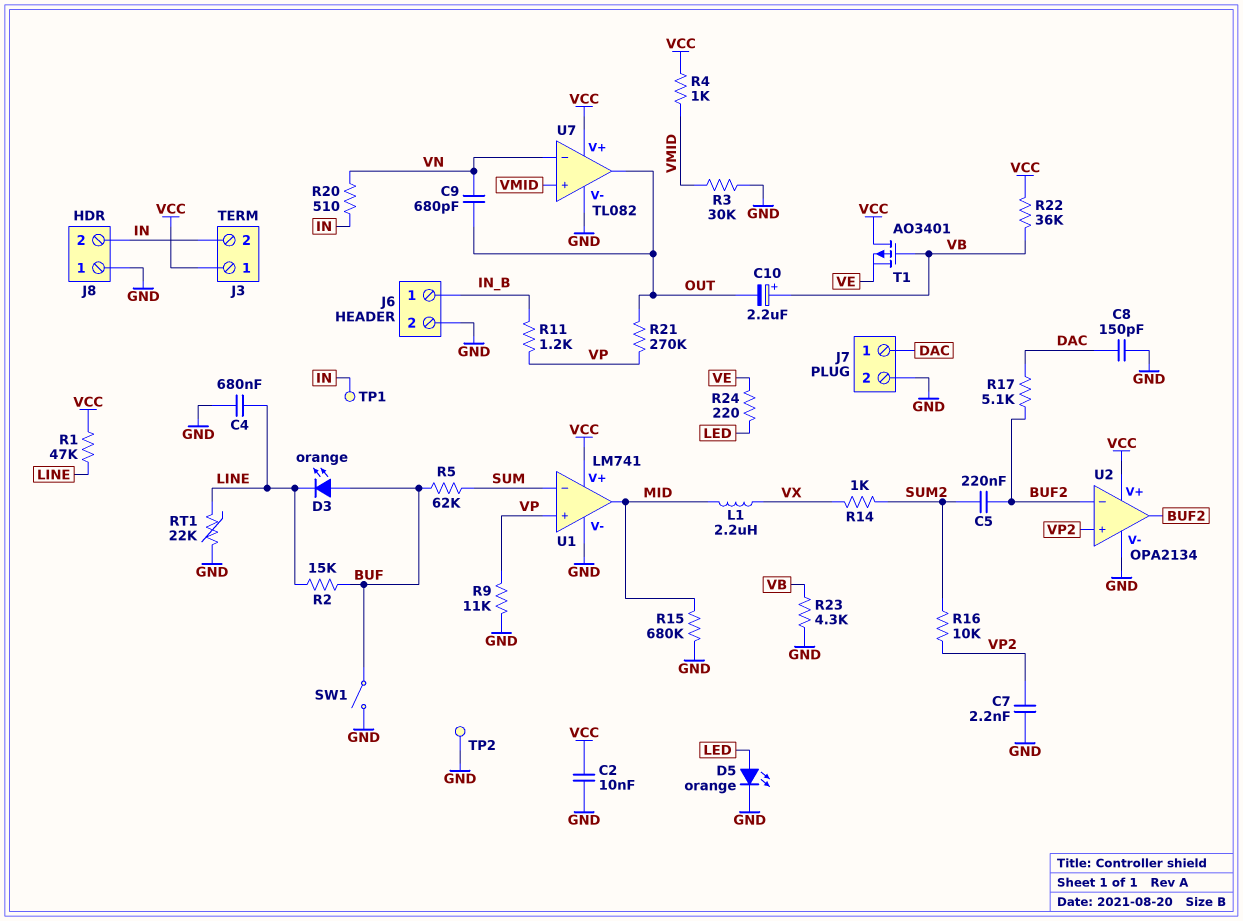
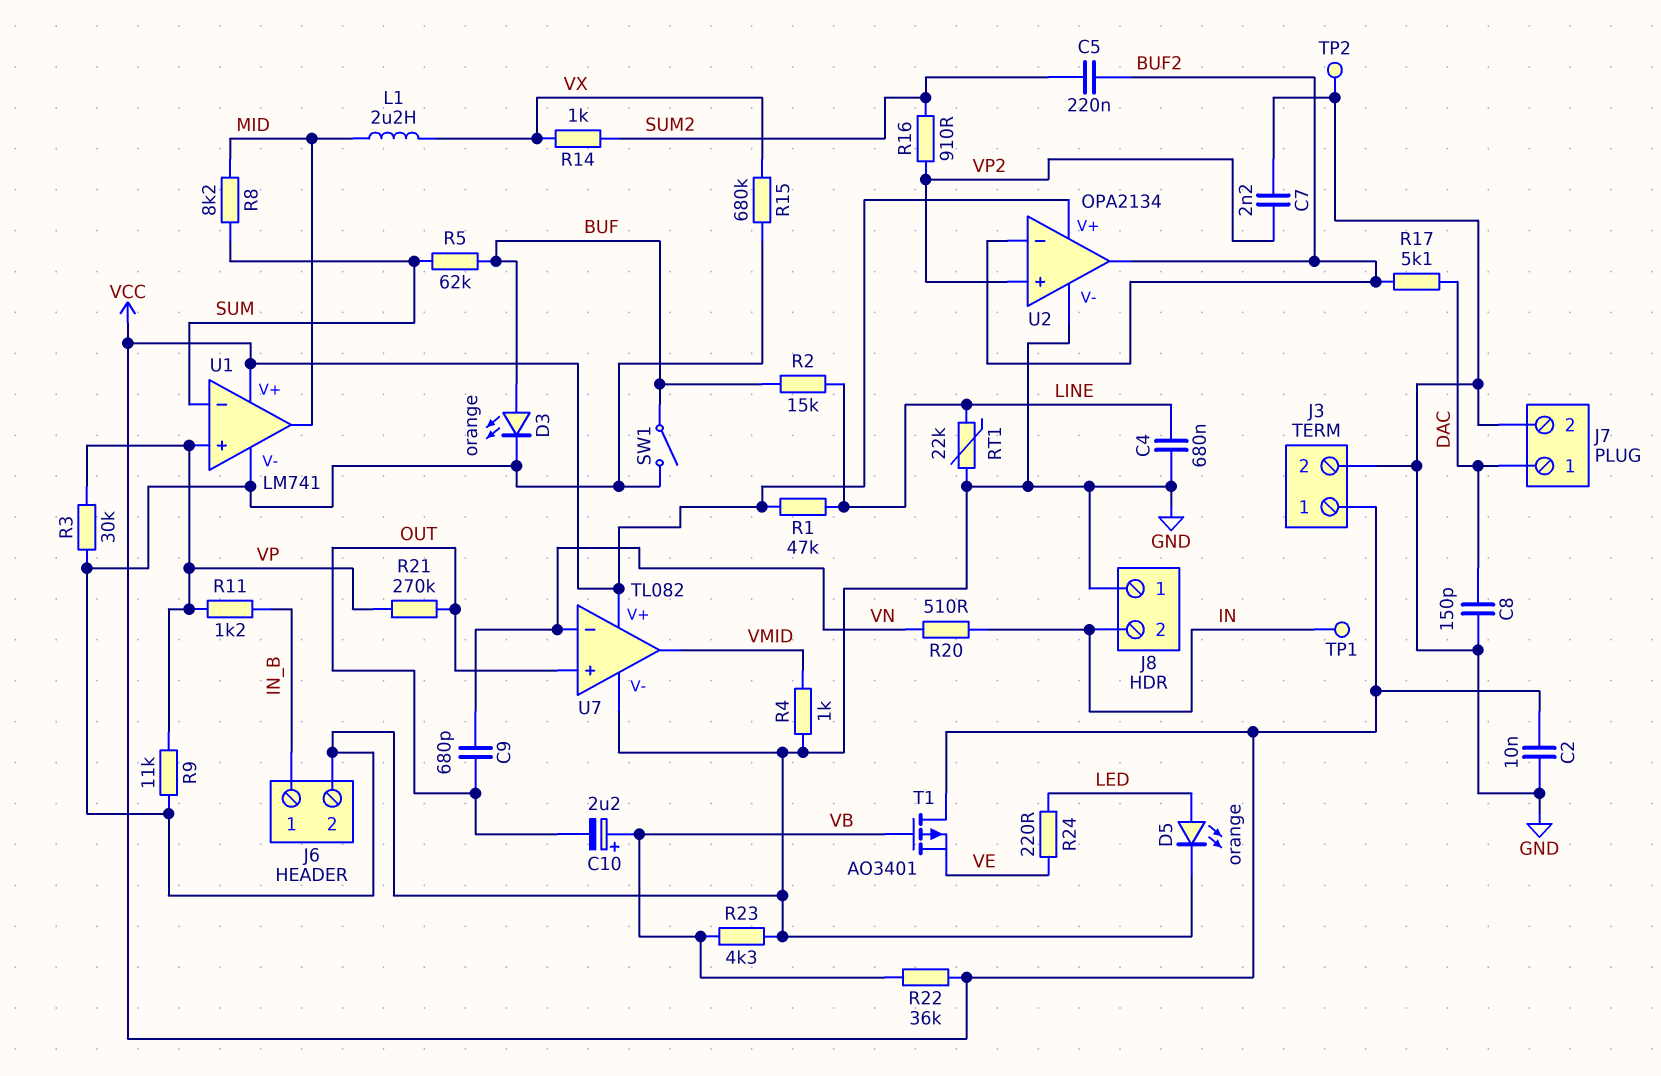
D3: LED orange (A BUF, K LINE) -> LED orange (A BUF, K GND)
J3 pin 2: IN -> GND
R3: 30k (GND, VMID) -> 30k (GND, VP)
R4: 1k (VCC, VMID) -> 1k (GND, VMID)
R8: none -> 8.2k (MID, SUM)
R15: 680k (GND, MID) -> 680k (GND, VX)
R16: 10k (SUM2, VP2) -> 910 (SUM2, VP2)
U7 pin in+: VMID -> OUT
U7 pin out: OUT -> VMID

